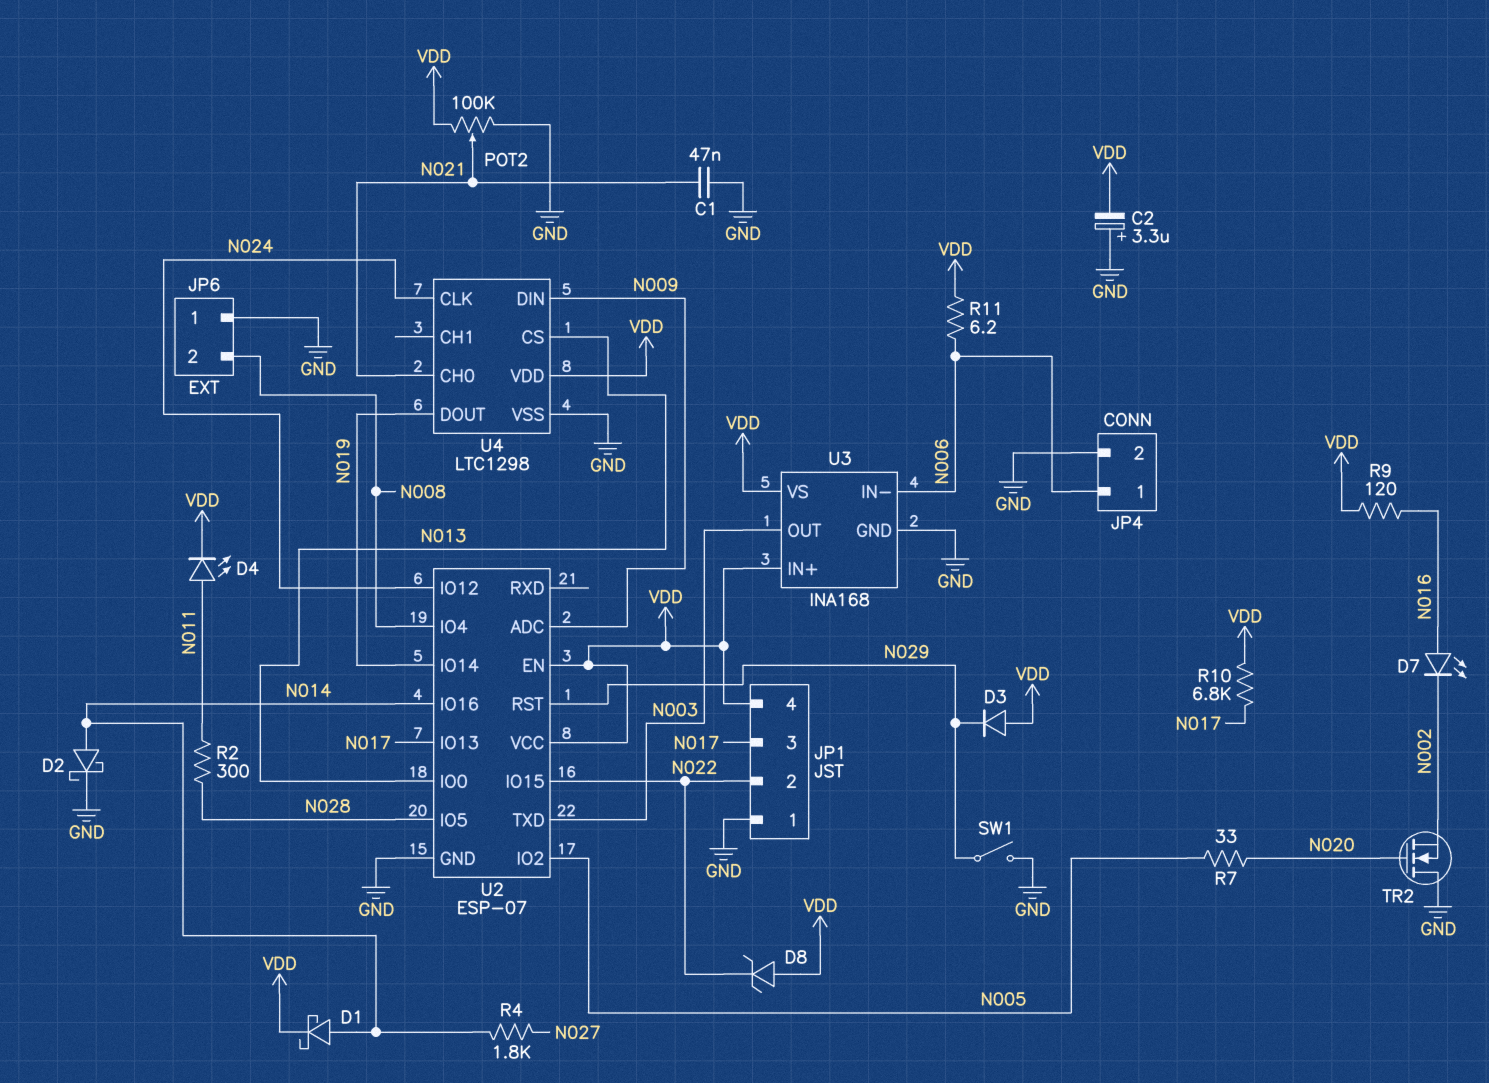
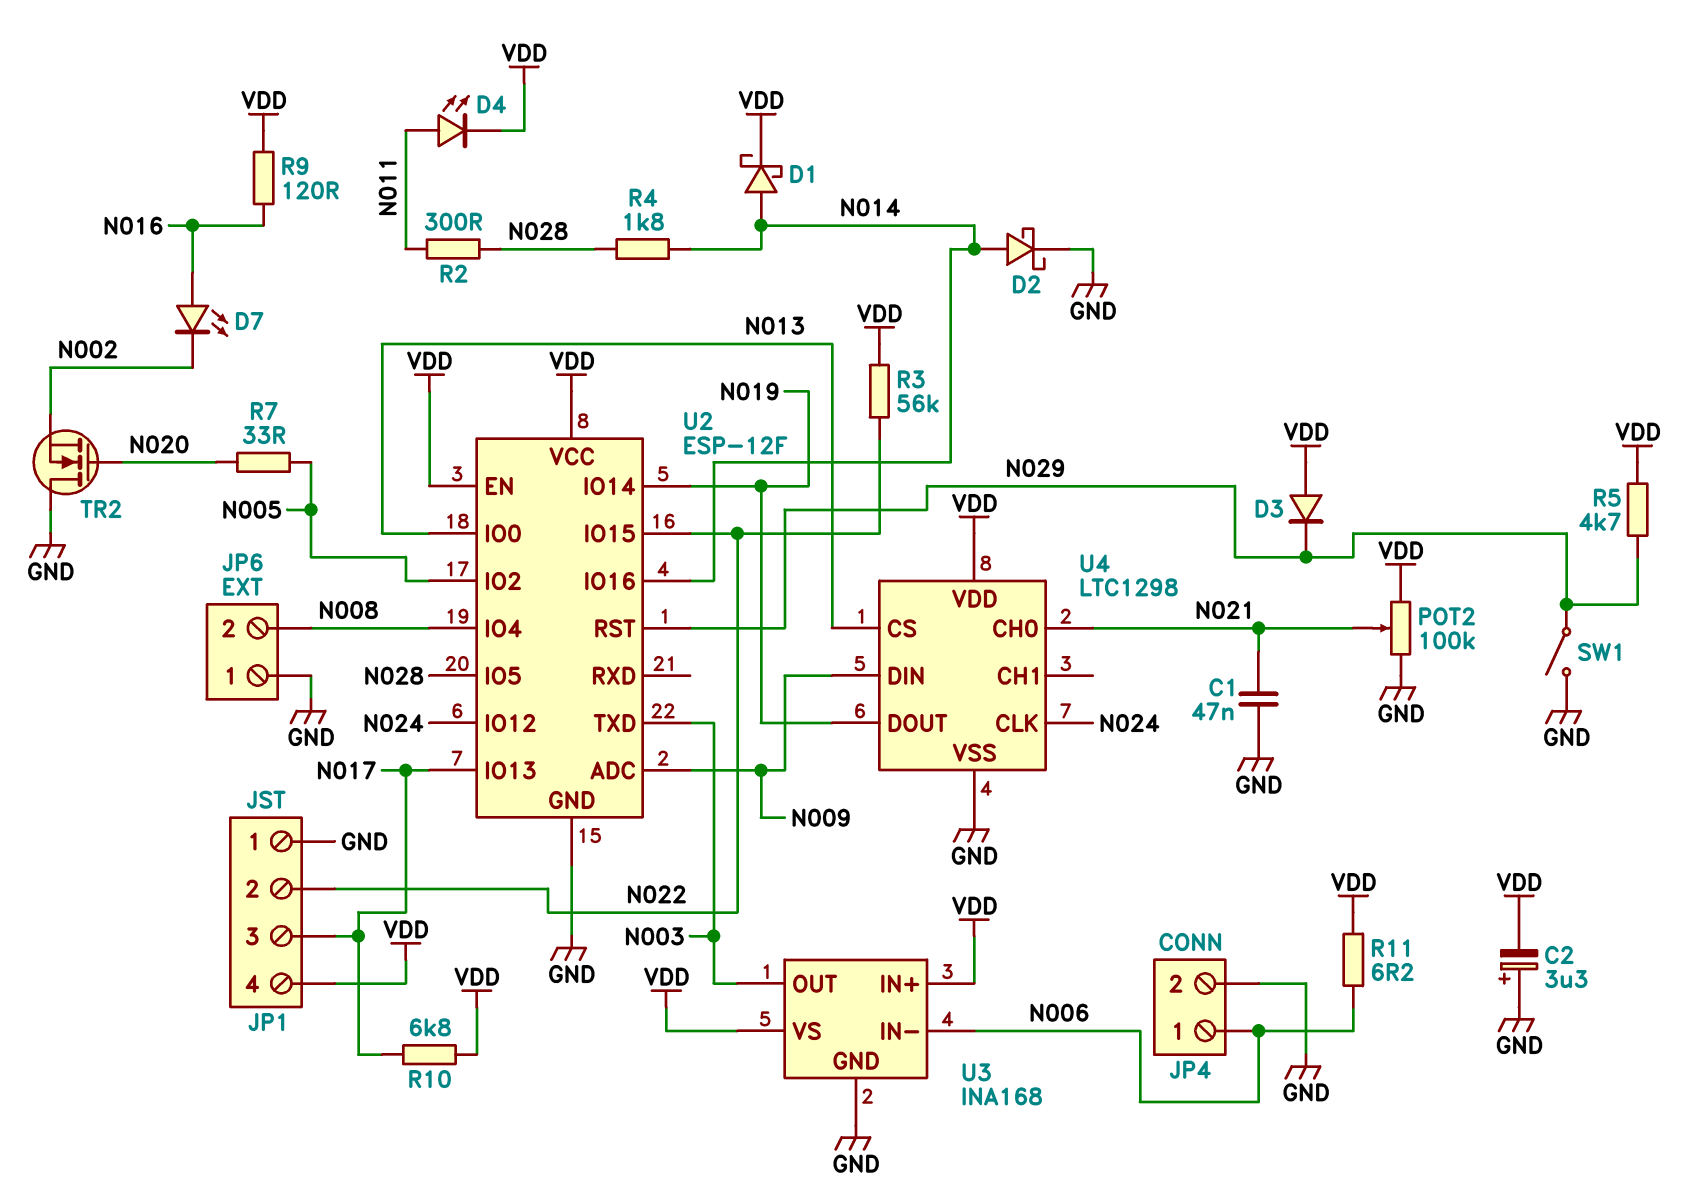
D8: zener (A VDD, K N022) -> none
R3: none -> 56k (N022, VDD)
R4: 1.8k (N014, N027) -> 1.8k (N014, N028)
R5: none -> 4.7k (N029, VDD)
U2: ESP-07 -> ESP-12F

